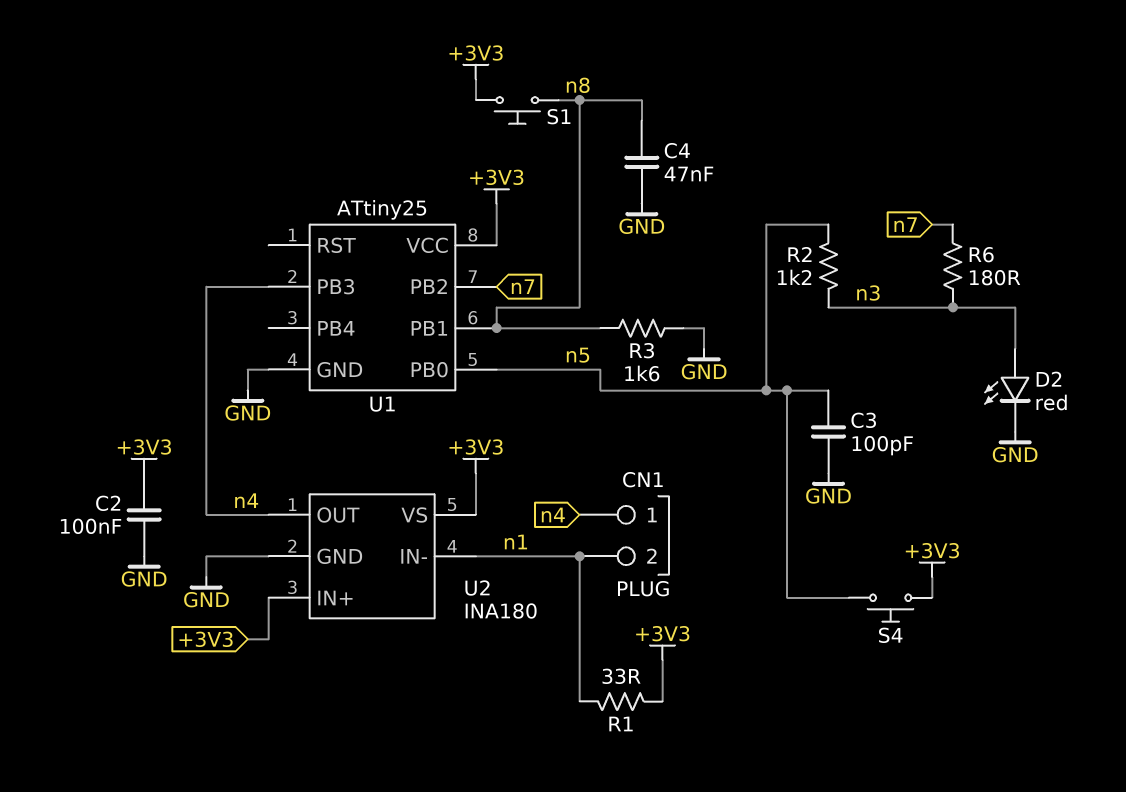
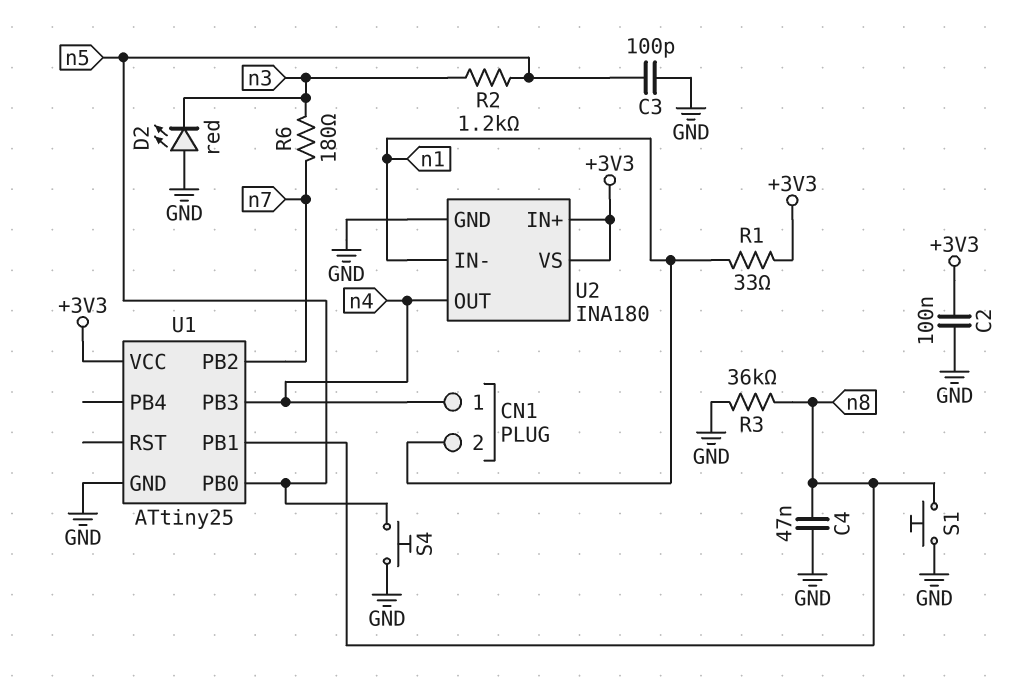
D2: LED red (A n3, K GND) -> LED red (A GND, K n3)
R3: 1.6k (GND, n8) -> 36k (GND, n8)
S1: button (+3V3, n8) -> button (GND, n8)
S4: button (+3V3, n5) -> button (GND, n5)

